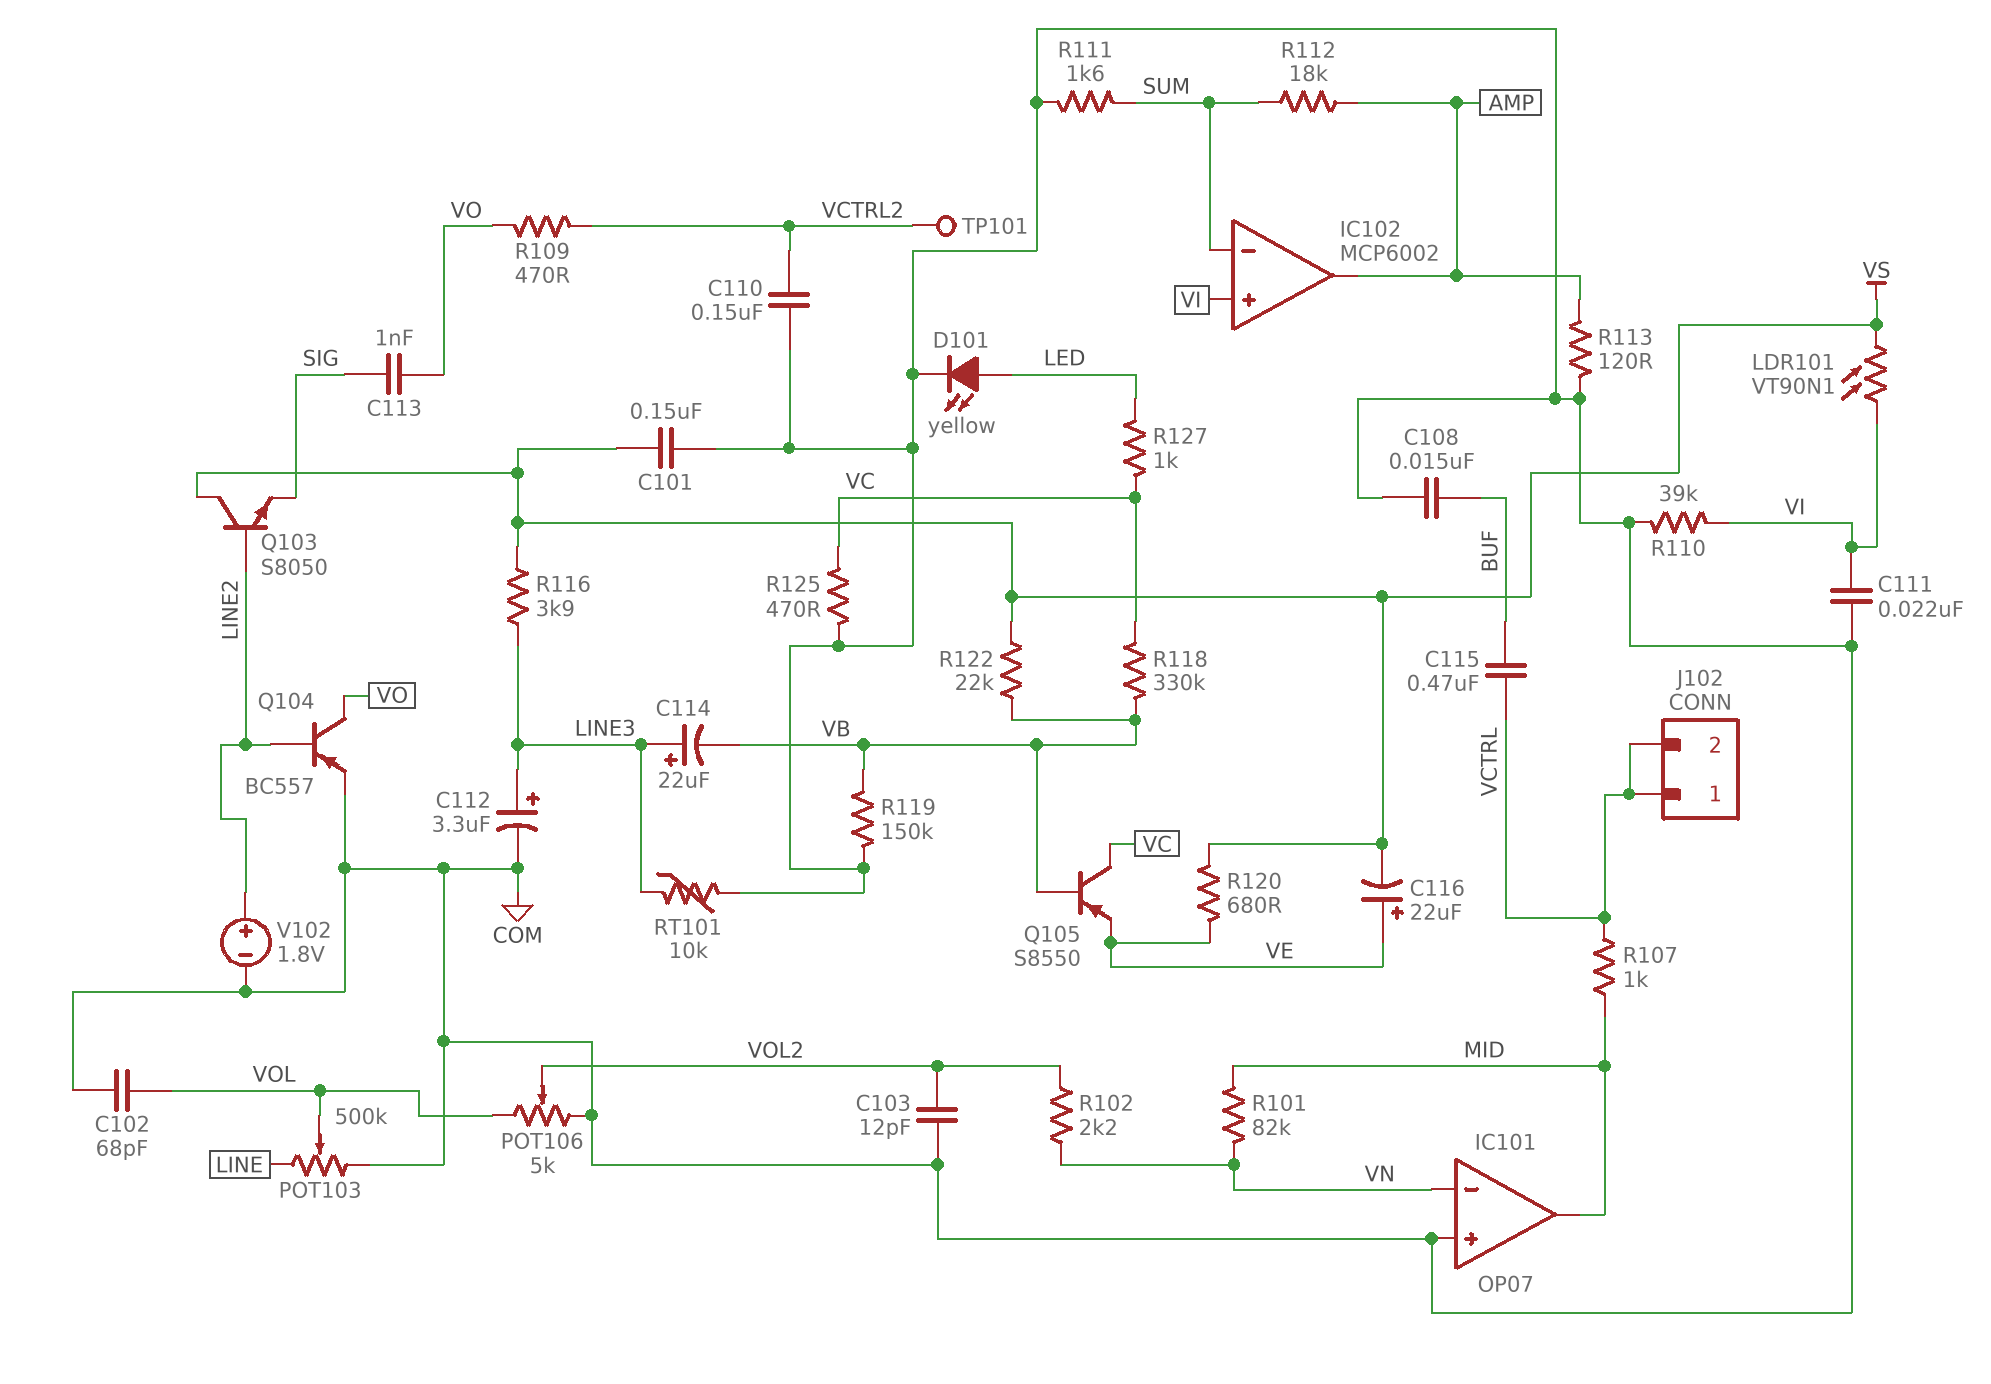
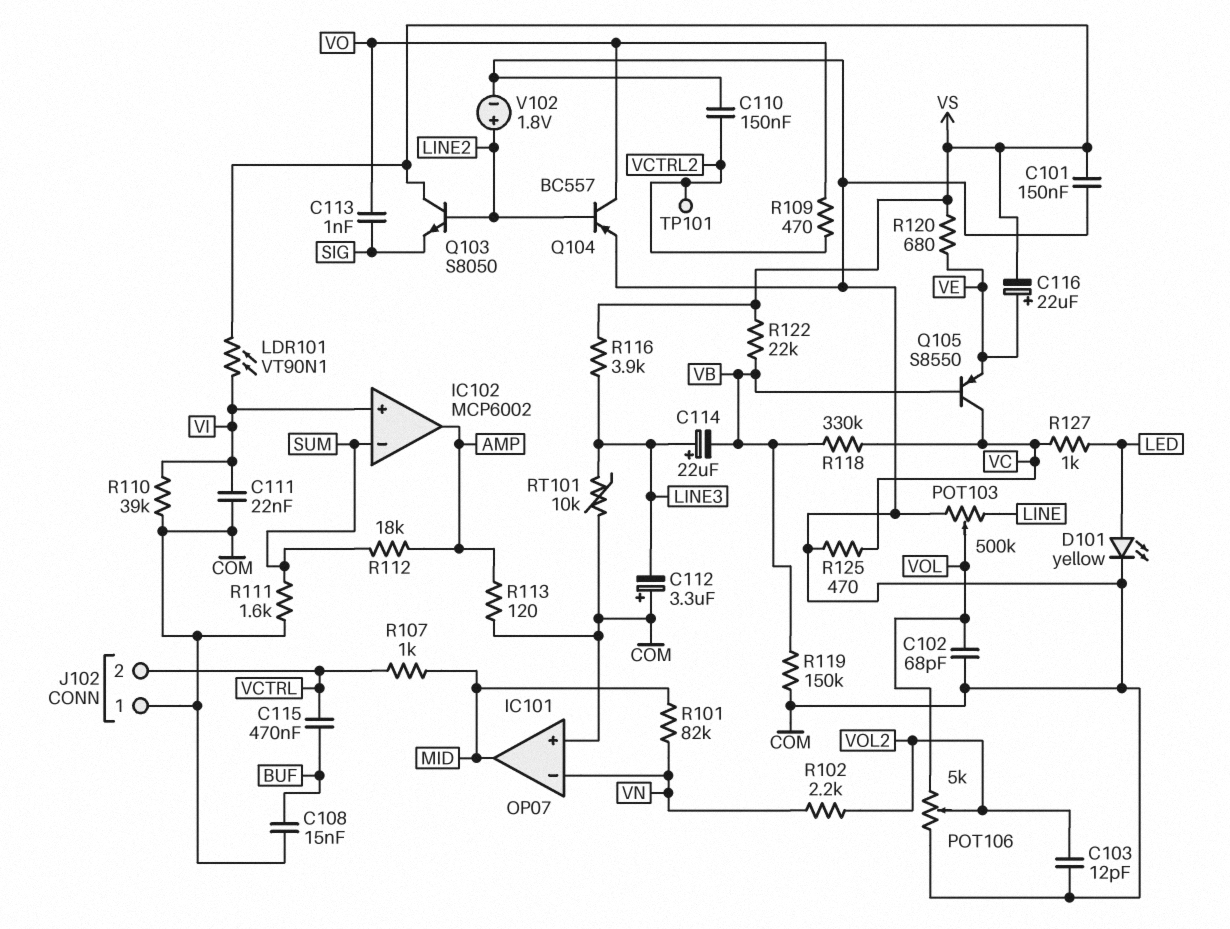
C112: 3.3uF (plus LINE3, minus COM) -> 3.3uF (plus COM, minus LINE3)
J102 pin 1: VCTRL -> COM

